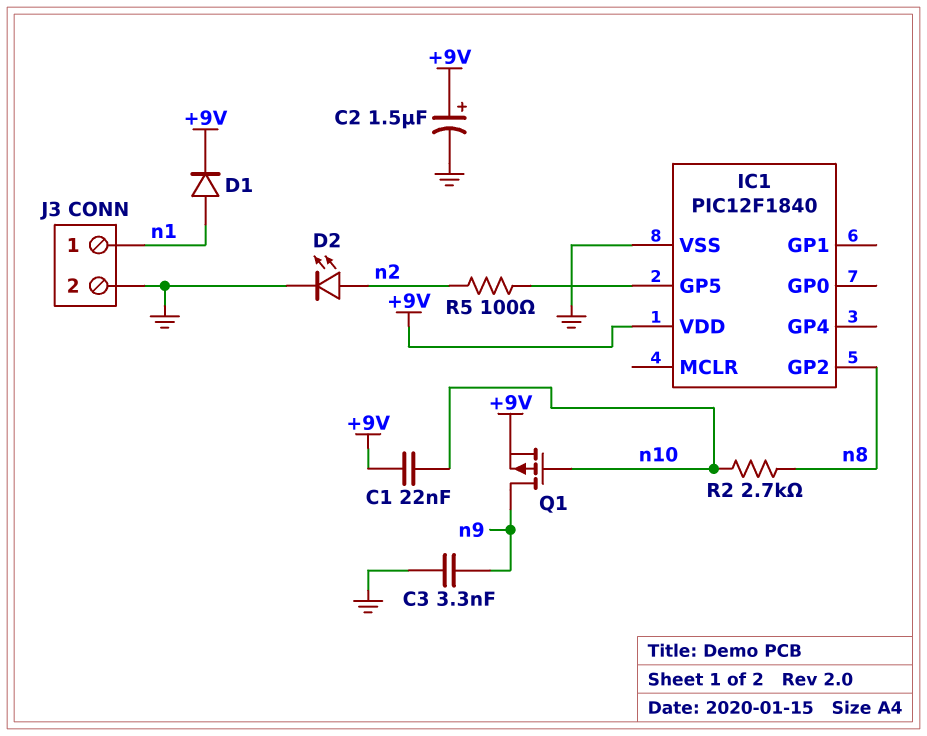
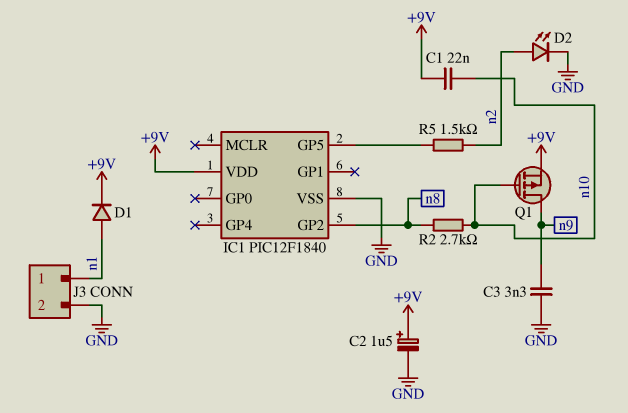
R5: 100 (IC1/GP5, n2) -> 1.5k (IC1/GP5, n2)

